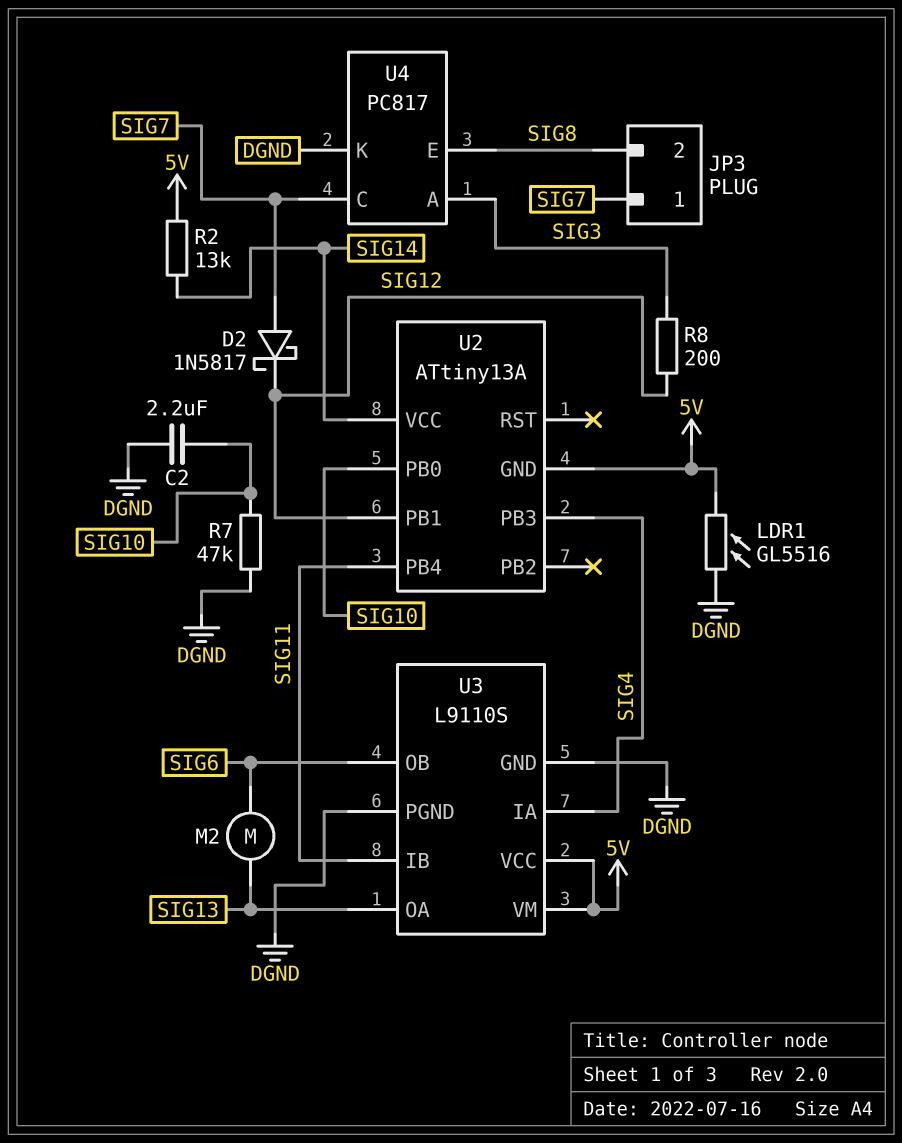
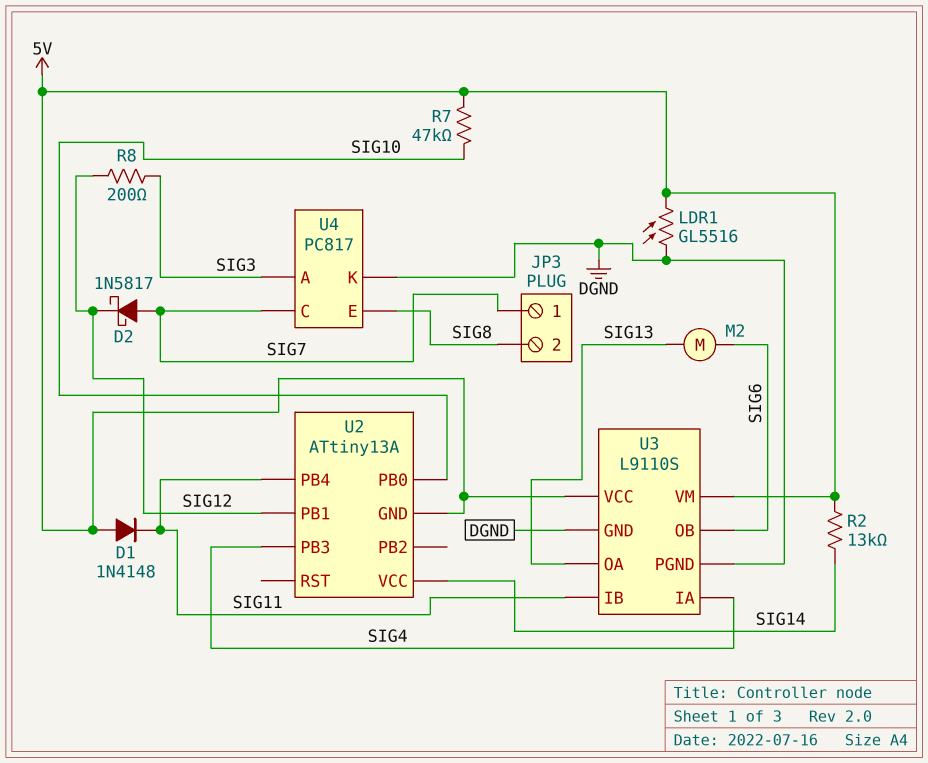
C2: 2.2uF (DGND, SIG10) -> none
D1: none -> diode 1N4148 (A 5V, K SIG11)
R7: 47k (DGND, SIG10) -> 47k (5V, SIG10)

